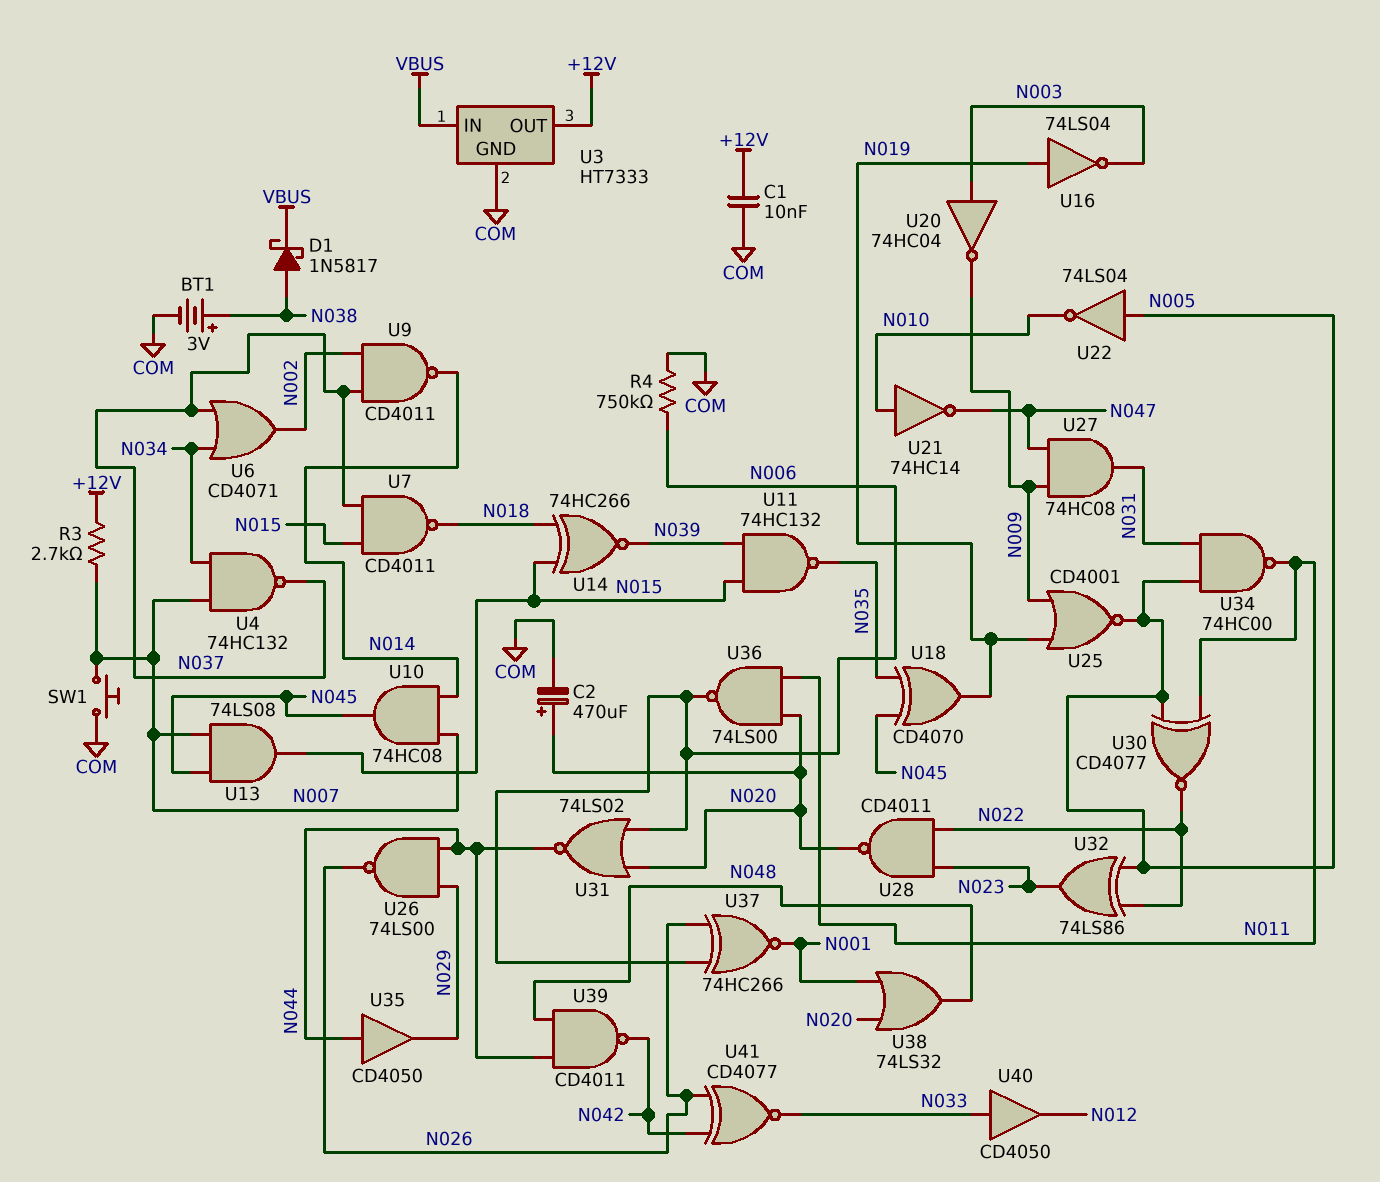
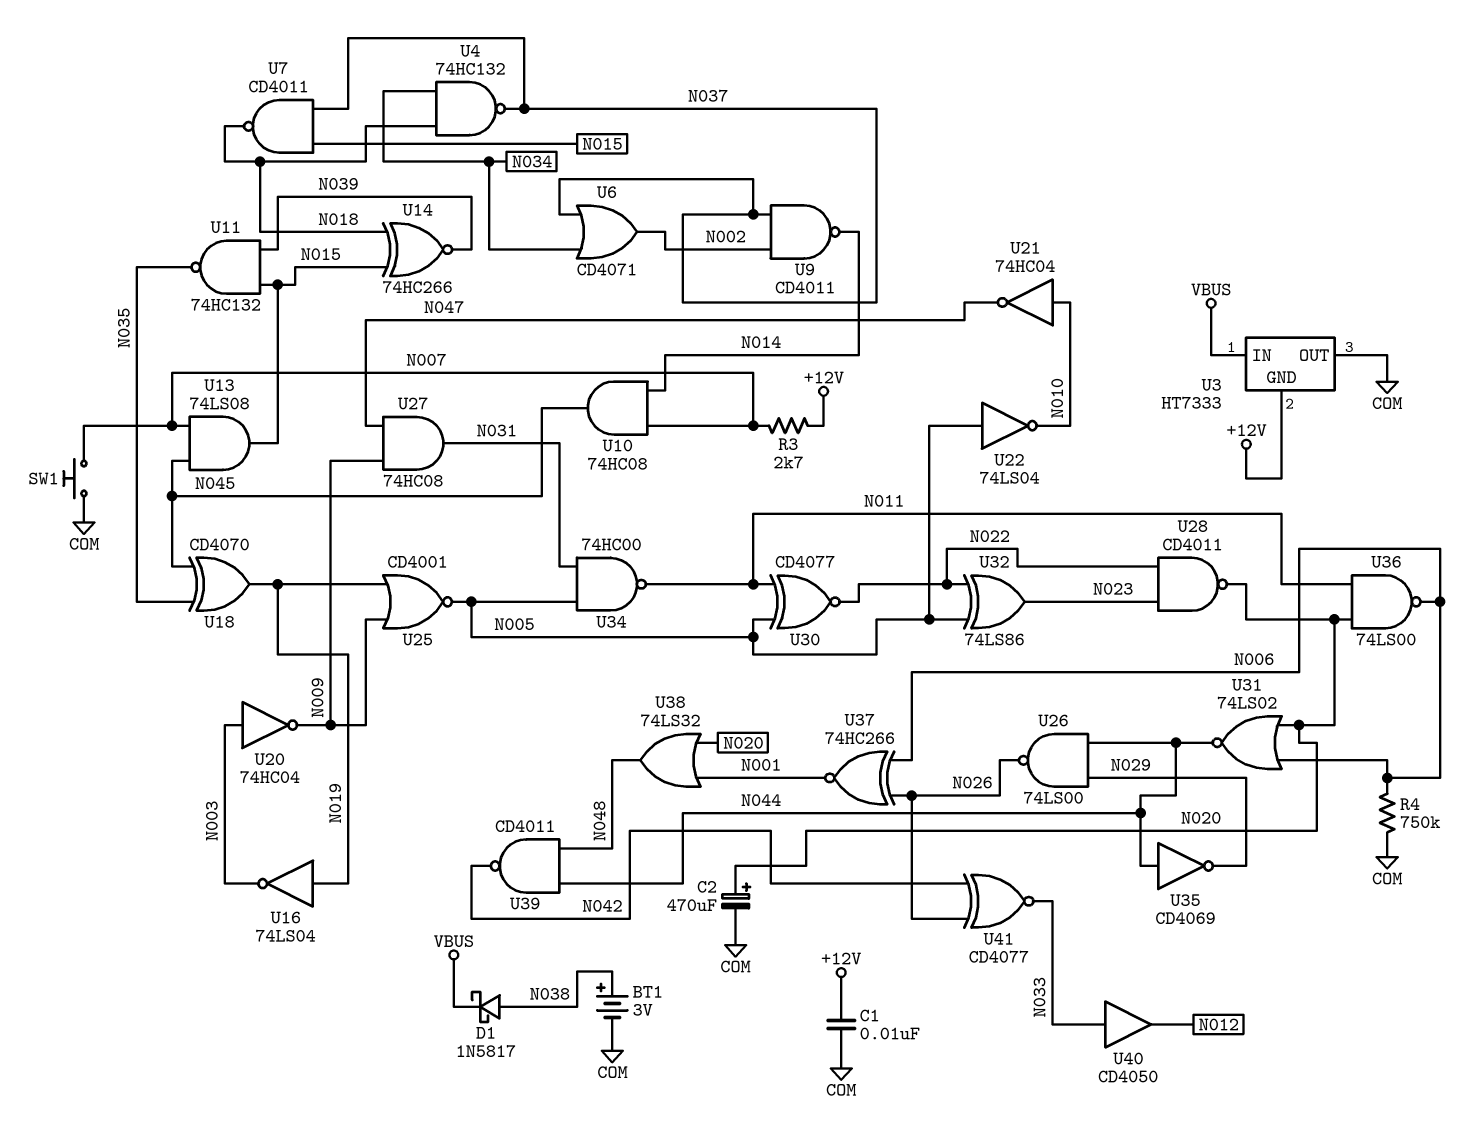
U3 pin GND: COM -> +12V
U3 pin OUT: +12V -> COM
U4: NAND 74HC132 (in N007, in N034, out N037) -> NAND 74HC132 (in N018, in N034, out N037)
U21: NOT 74HC14 (in N010, out N047) -> NOT 74HC04 (in N010, out N047)
U35: buffer CD4050 (in N044, out N029) -> NOT CD4069 (in N044, out N029)

